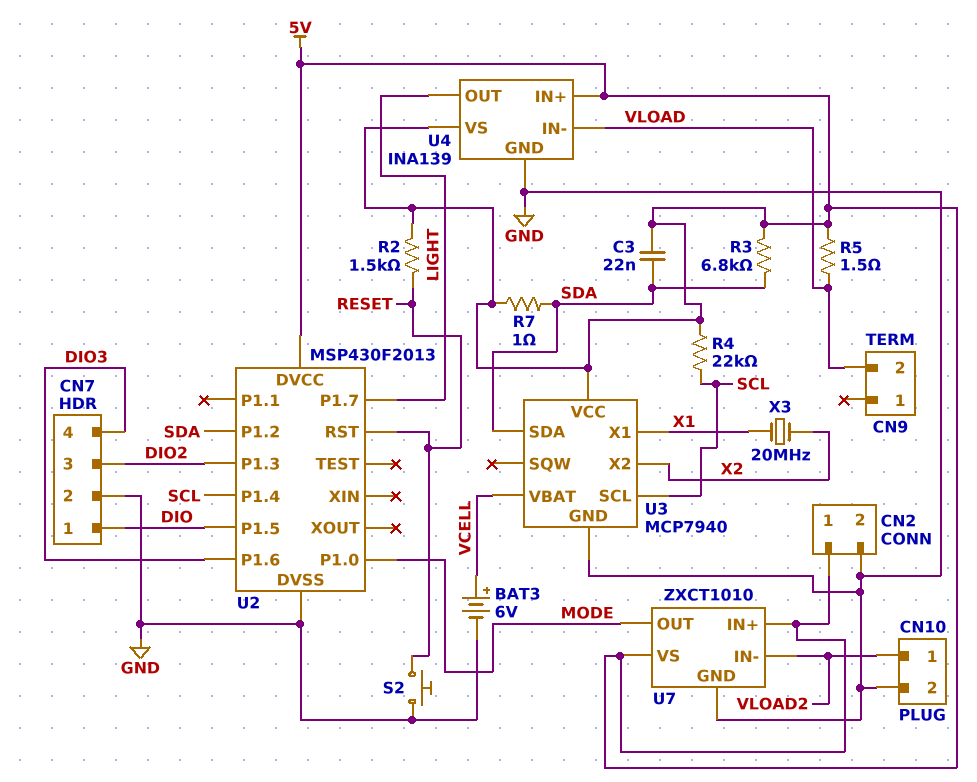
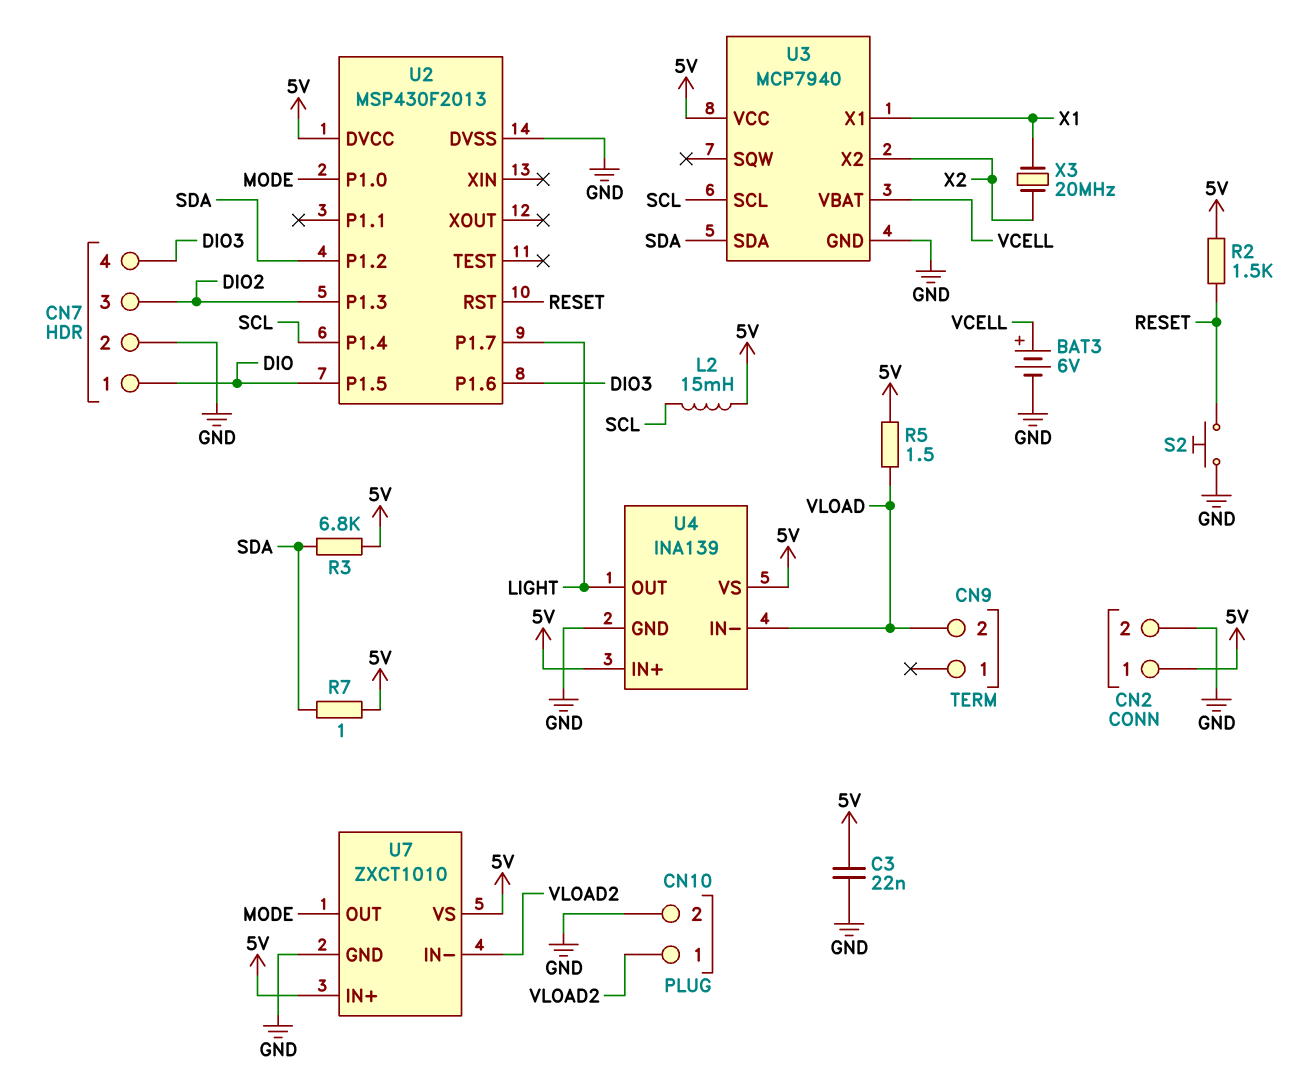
C3: 22nF (5V, SDA) -> 22nF (5V, GND)
L2: none -> 15mH (5V, SCL)
R4: 22k (5V, SCL) -> none

